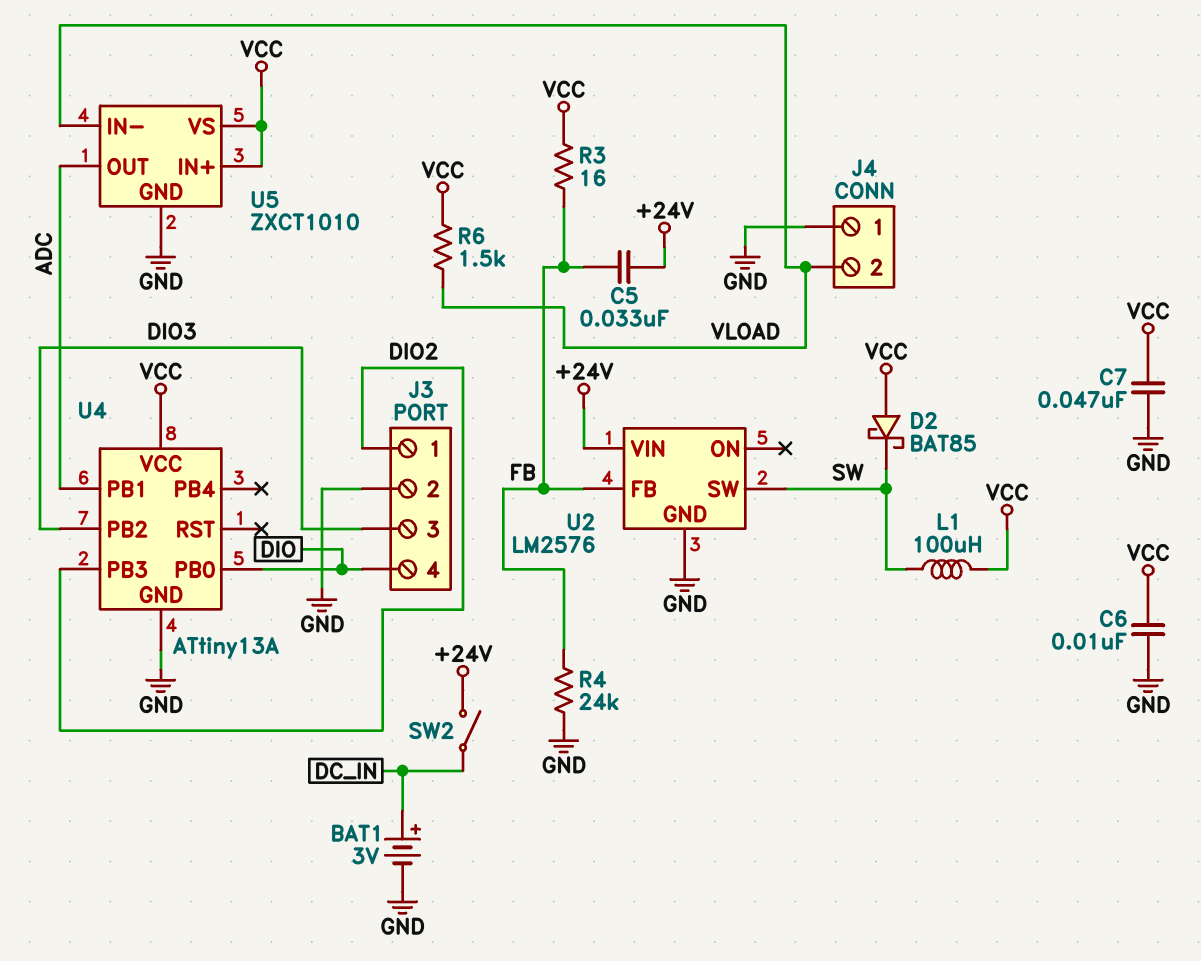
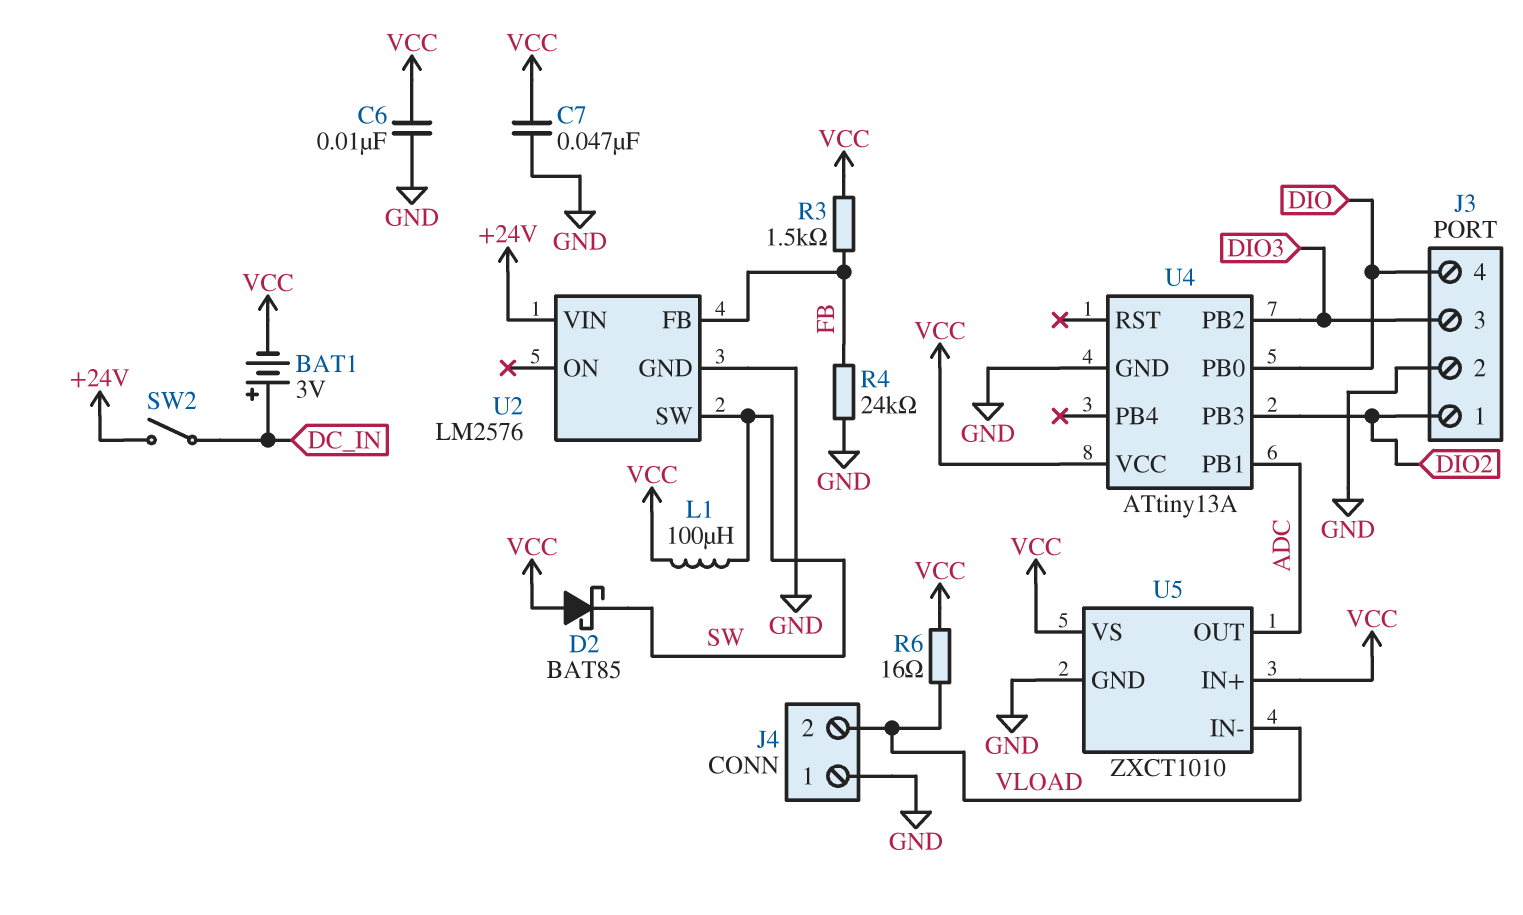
BAT1: 3V (plus DC_IN, minus GND) -> 3V (plus DC_IN, minus VCC)
C5: 33nF (+24V, FB) -> none
R3: 16 (FB, VCC) -> 1.5k (FB, VCC)
R6: 1.5k (VCC, VLOAD) -> 16 (VCC, VLOAD)

